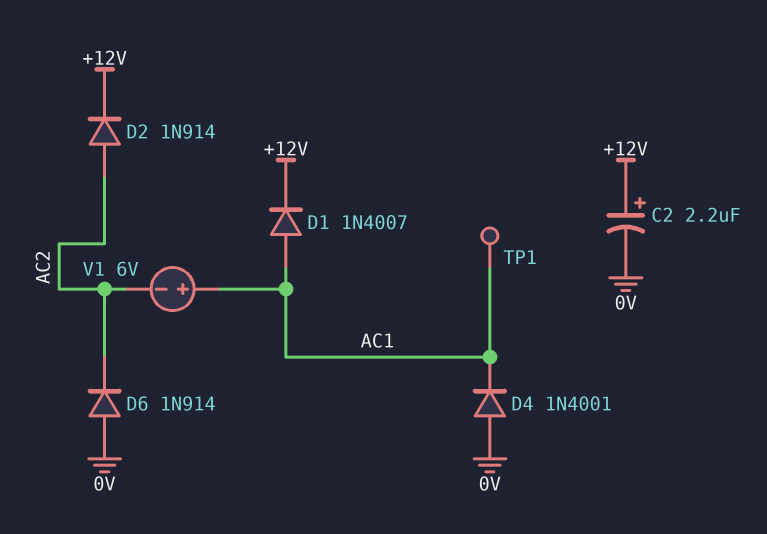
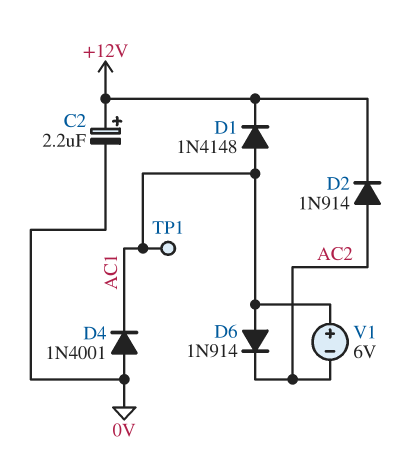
D1: diode 1N4007 (A AC1, K +12V) -> diode 1N4148 (A AC1, K +12V)
D6: diode 1N914 (A 0V, K AC2) -> diode 1N914 (A AC1, K AC2)

